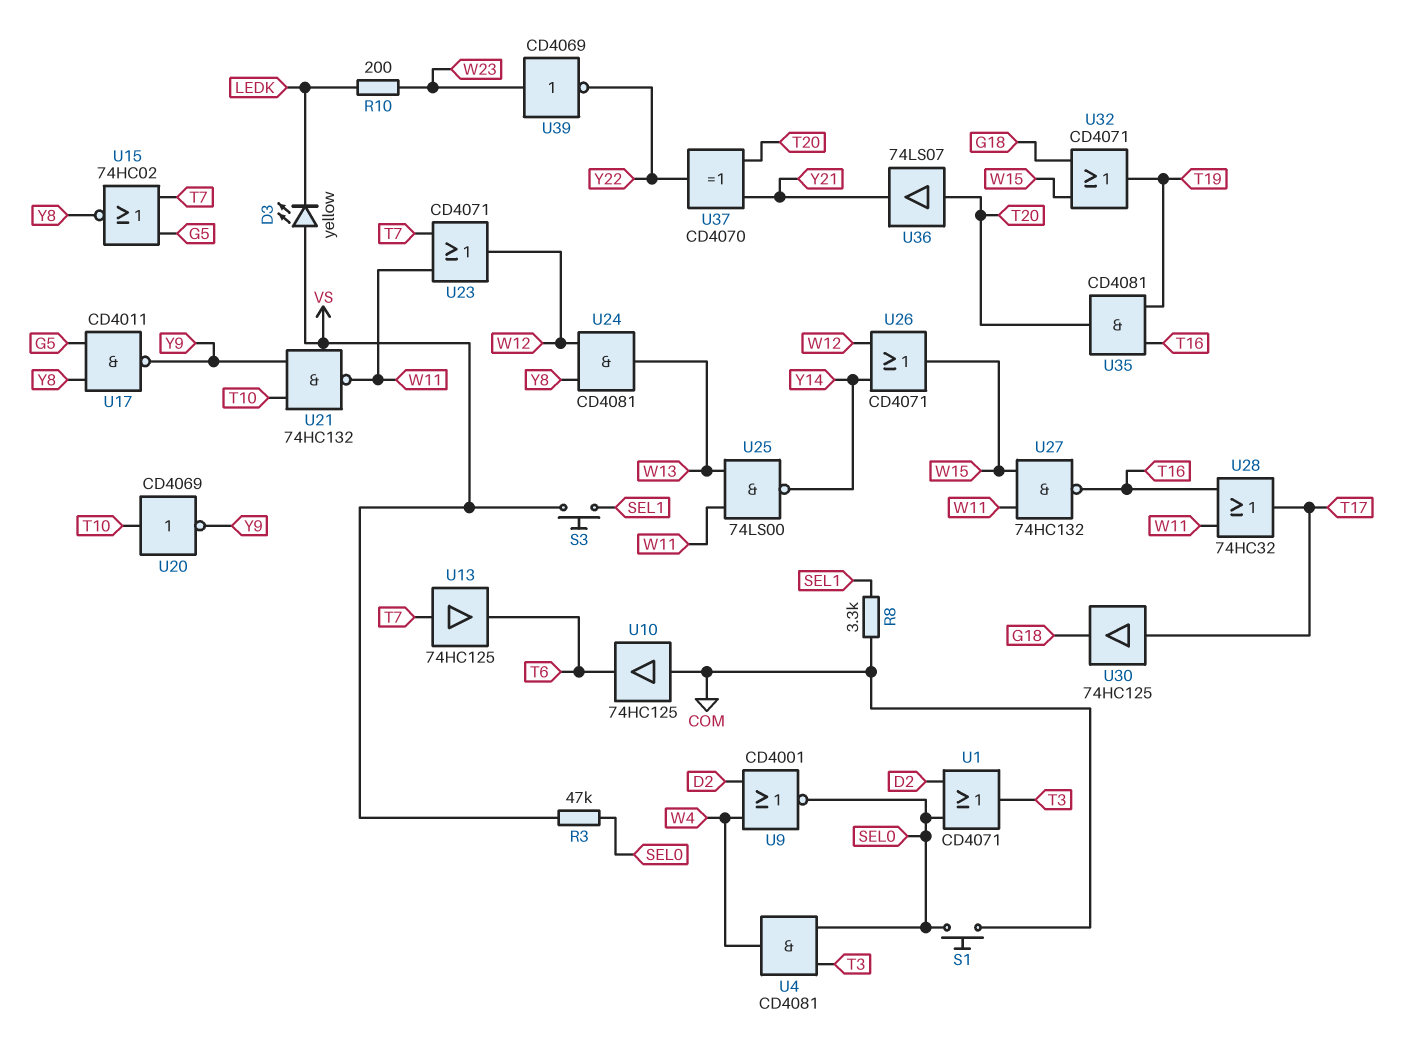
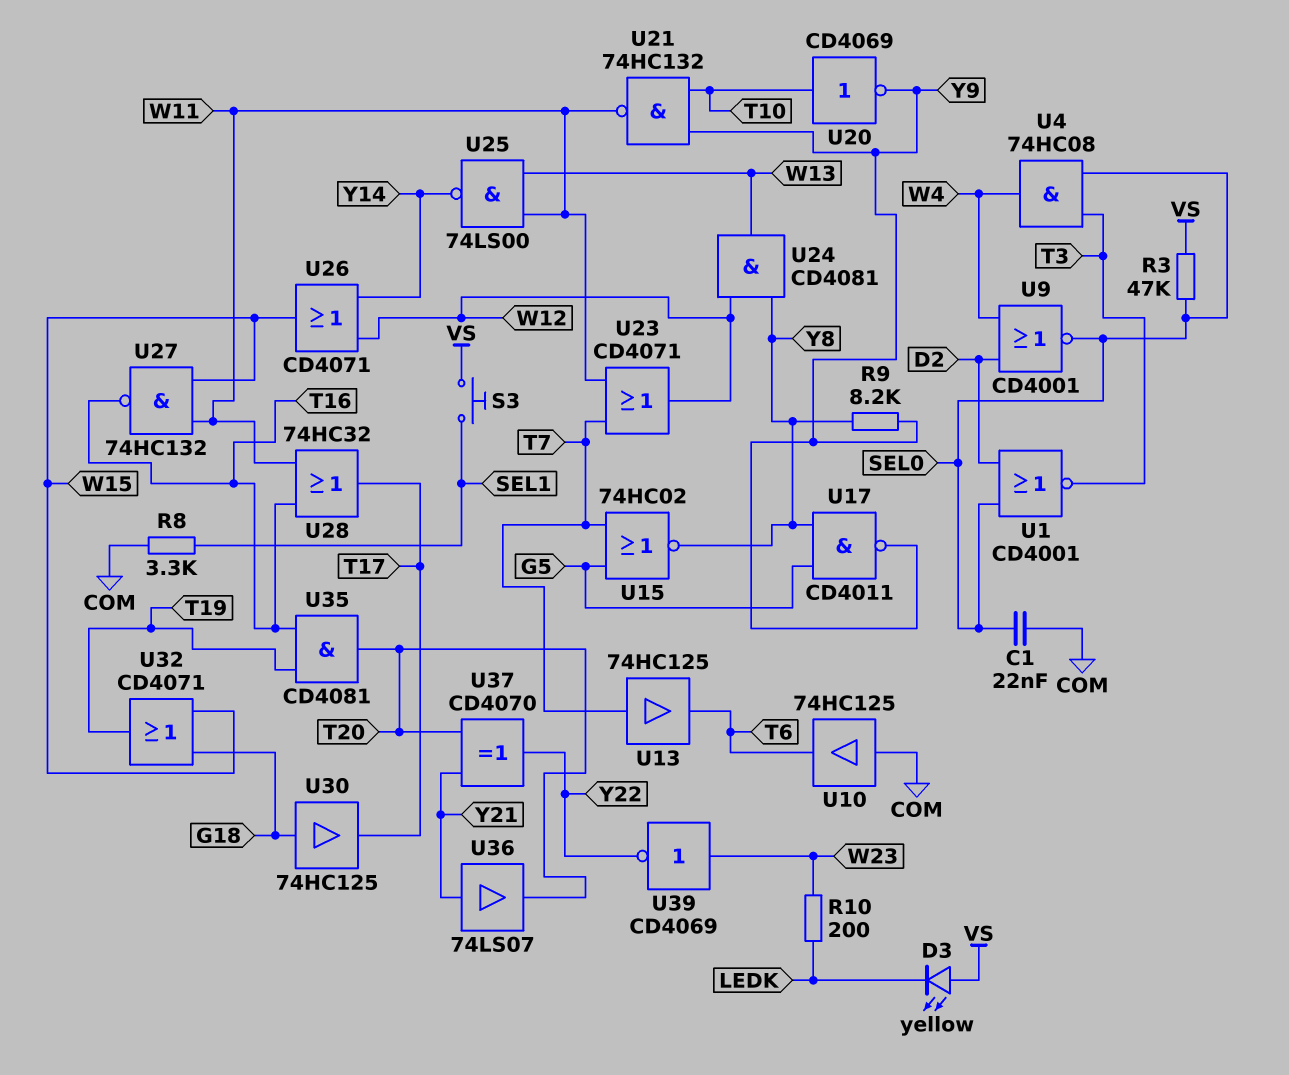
C1: none -> 22nF (COM, SEL0)
R9: none -> 8.2k (Y8, Y9)
S1: button (COM, SEL0) -> none
U1: OR CD4071 (in D2, in SEL0, out T3) -> NOR CD4001 (in D2, in SEL0, out T3)
U4: AND CD4081 (in SEL0, in T3, out W4) -> AND 74HC08 (in SEL0, in T3, out W4)
U30: buffer 74HC125 (in T17, out G18) -> buffer 74HC125 (in G18, out T17)
U36: buffer 74LS07 (in T20, out Y21) -> buffer 74LS07 (in Y21, out T20)

